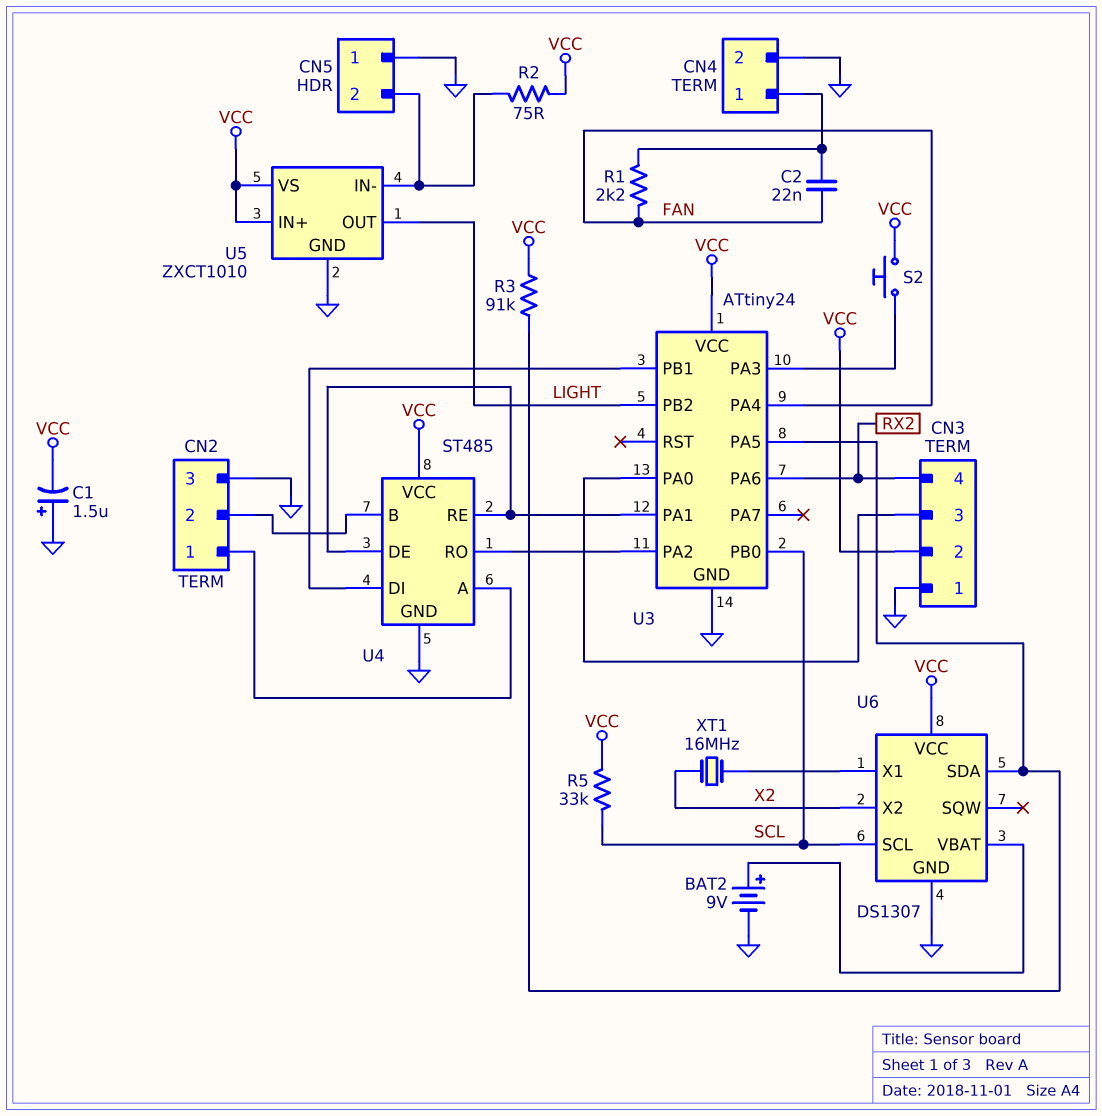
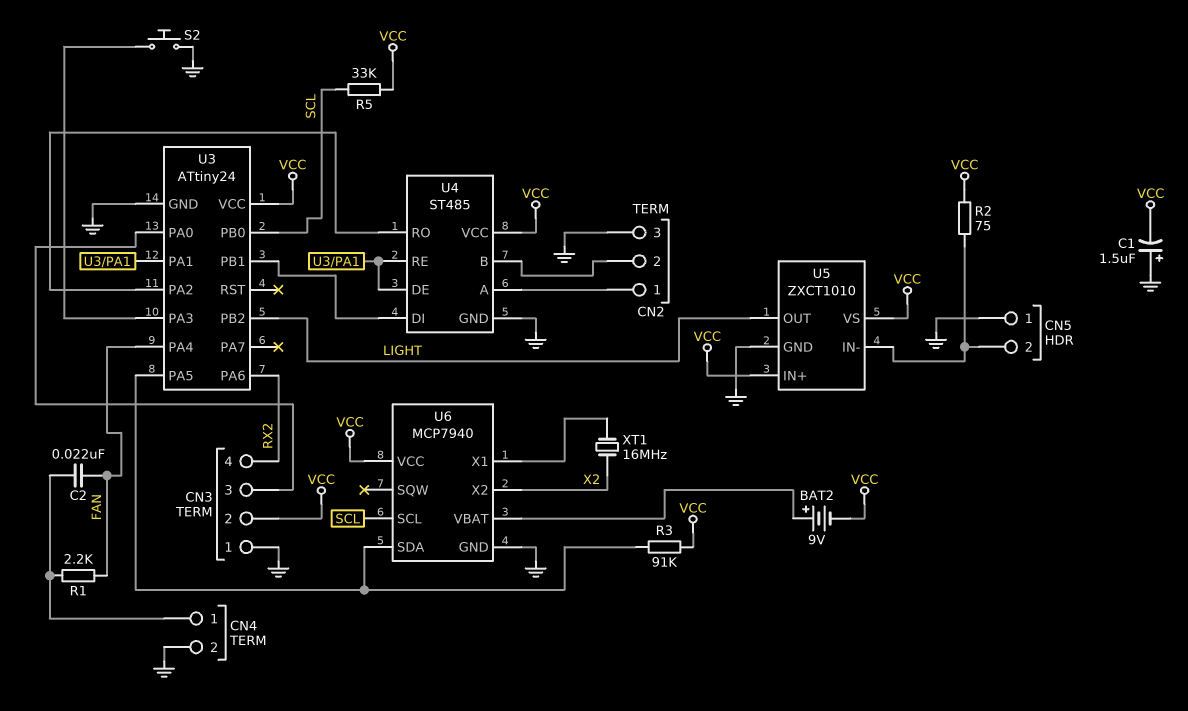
BAT2: 9V (plus U6/VBAT, minus GND) -> 9V (plus U6/VBAT, minus VCC)
S2: button (U3/PA3, VCC) -> button (GND, U3/PA3)
U6: DS1307 -> MCP7940

